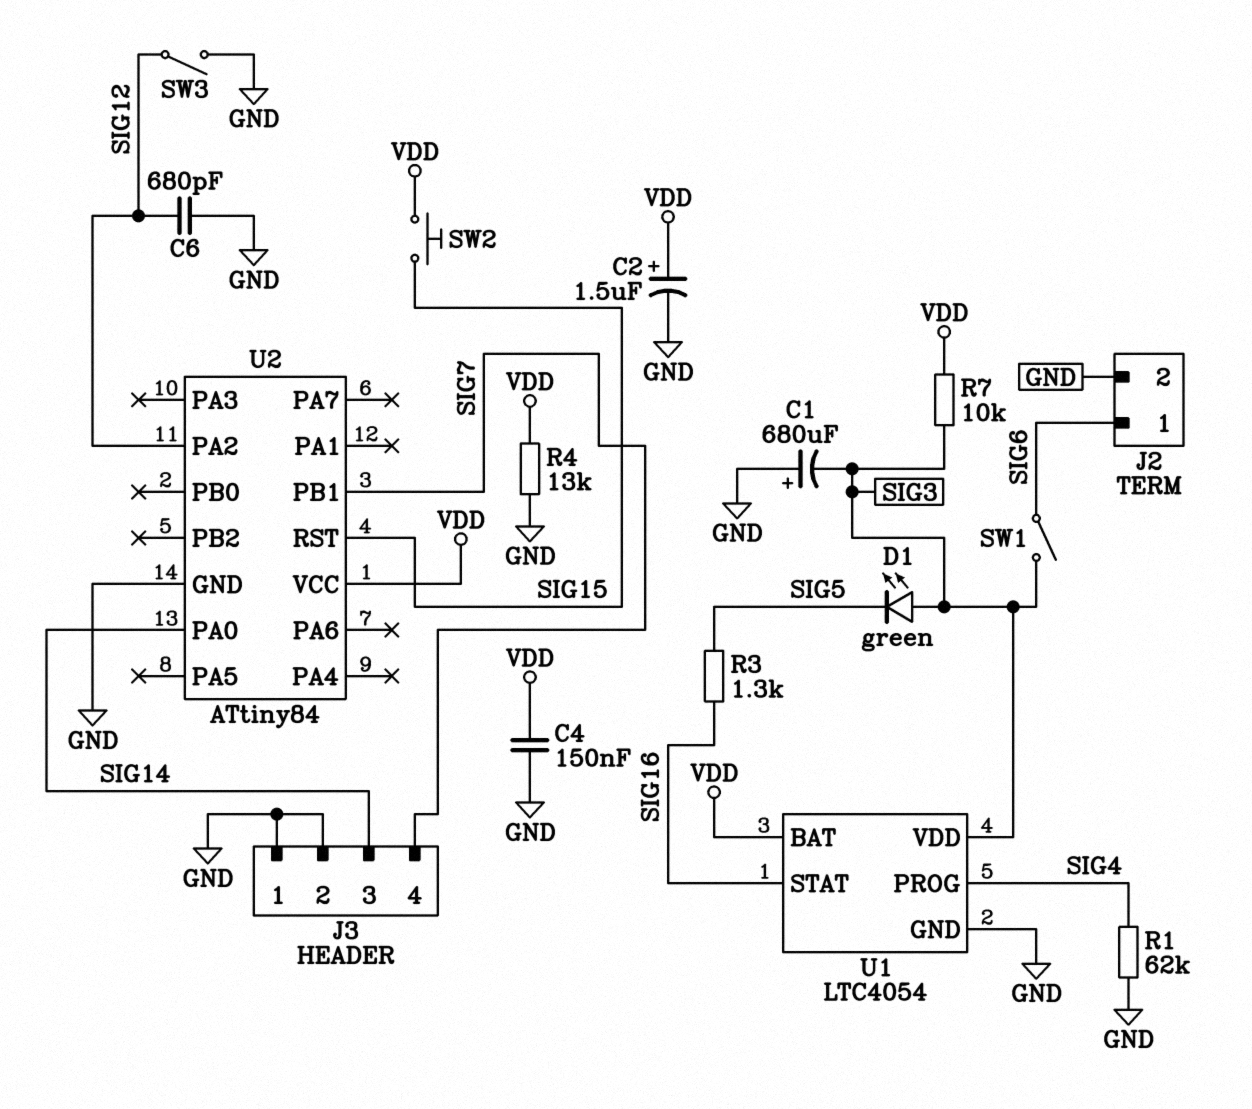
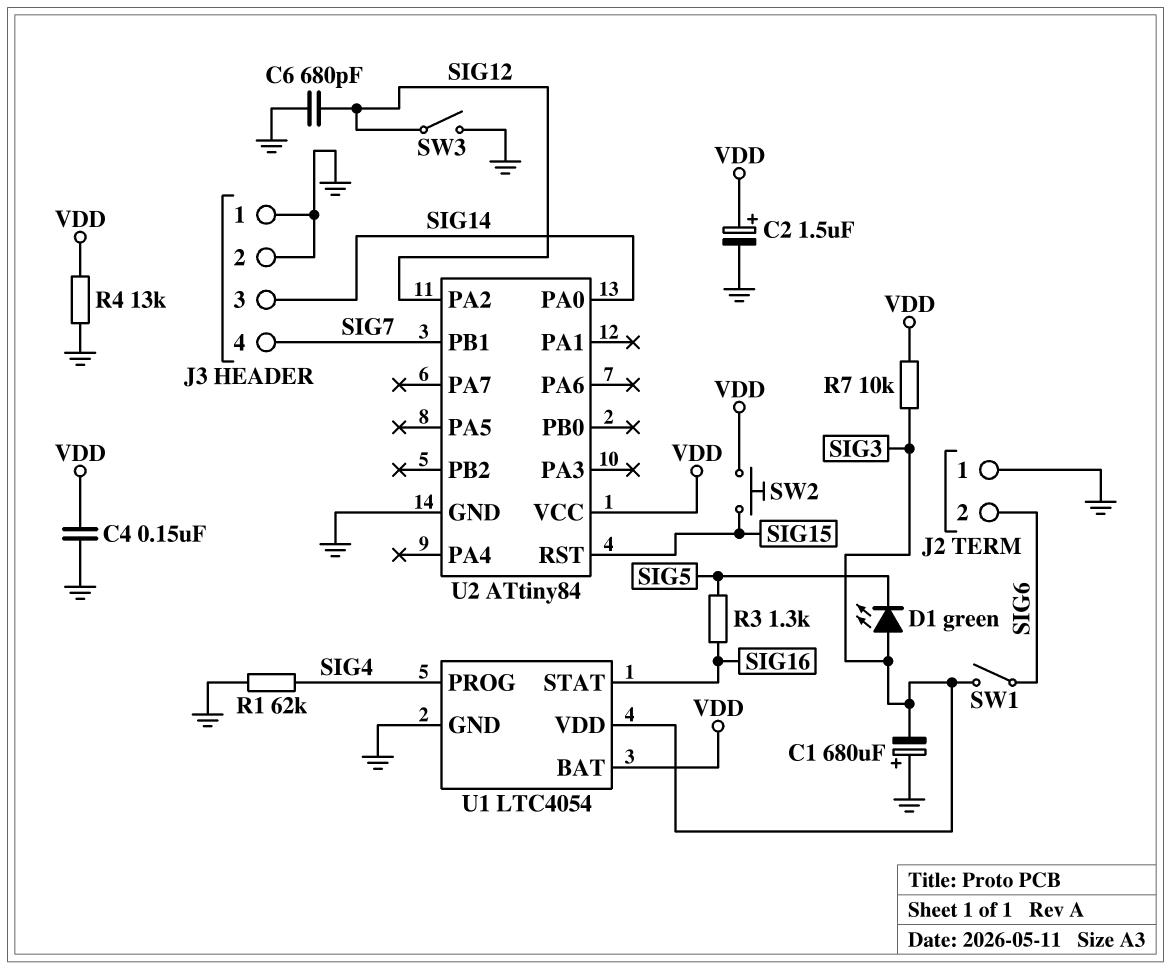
J2 pin 1: SIG6 -> GND
J2 pin 2: GND -> SIG6

